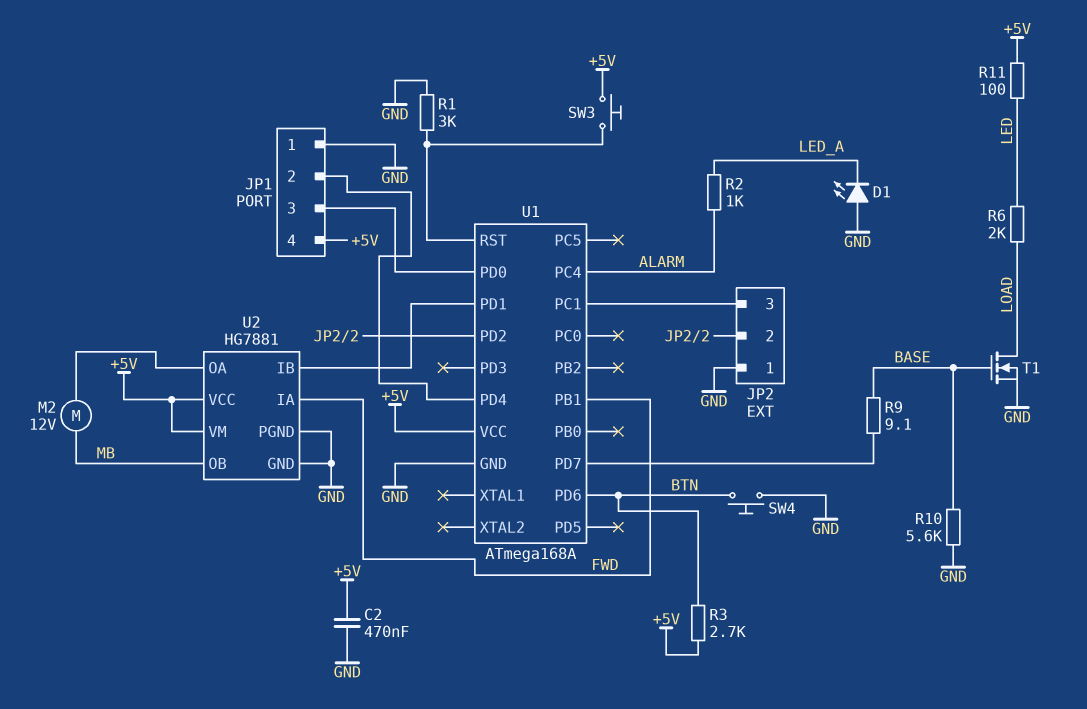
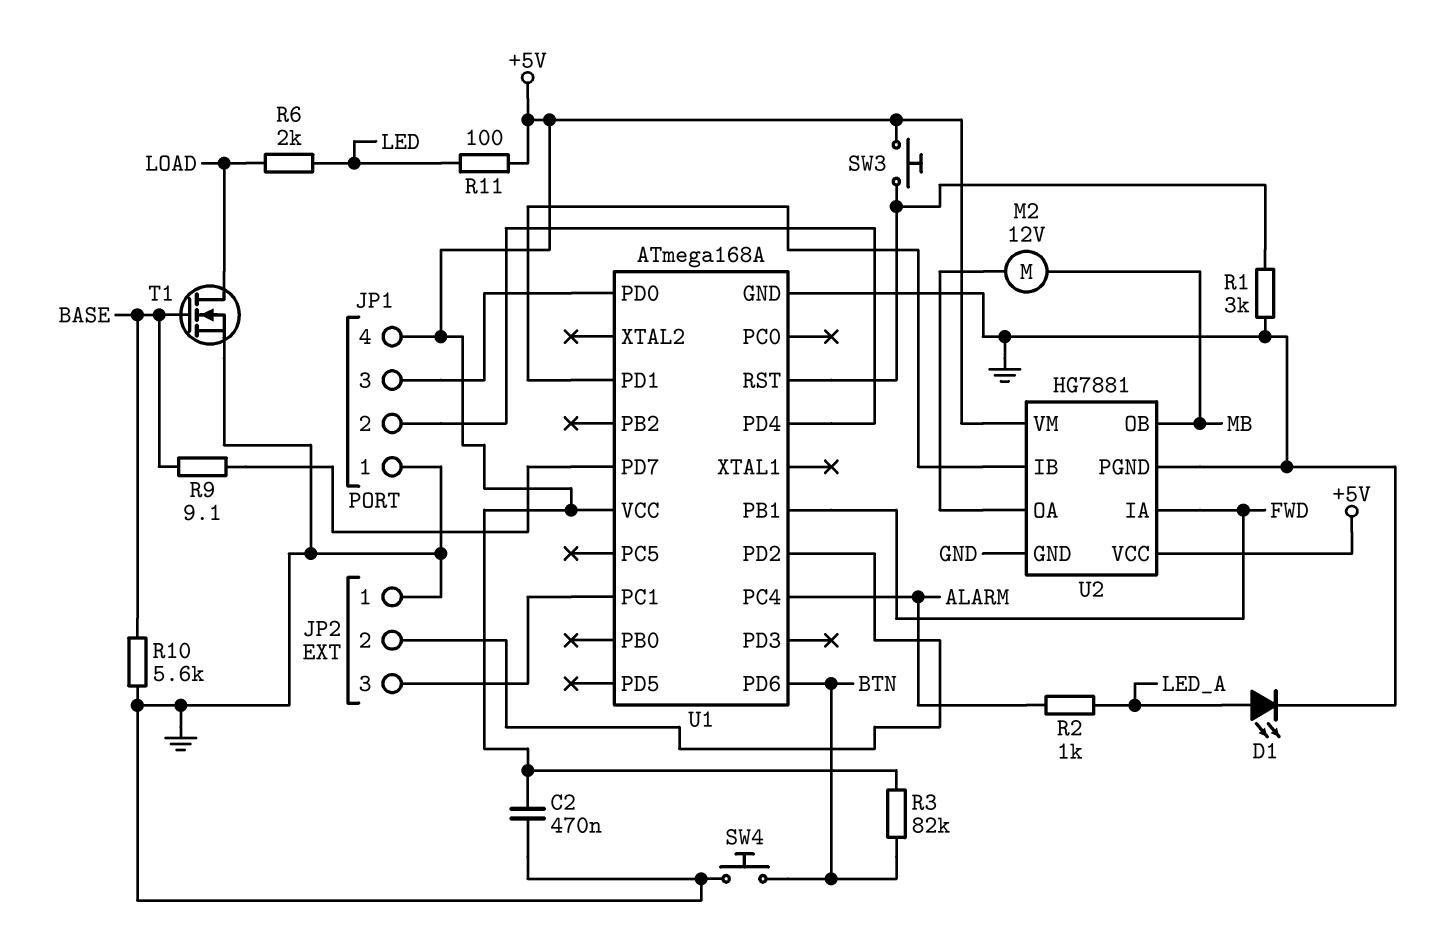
D1: LED (A GND, K LED_A) -> LED (A LED_A, K GND)
R3: 2.7k (+5V, BTN) -> 82k (+5V, BTN)

